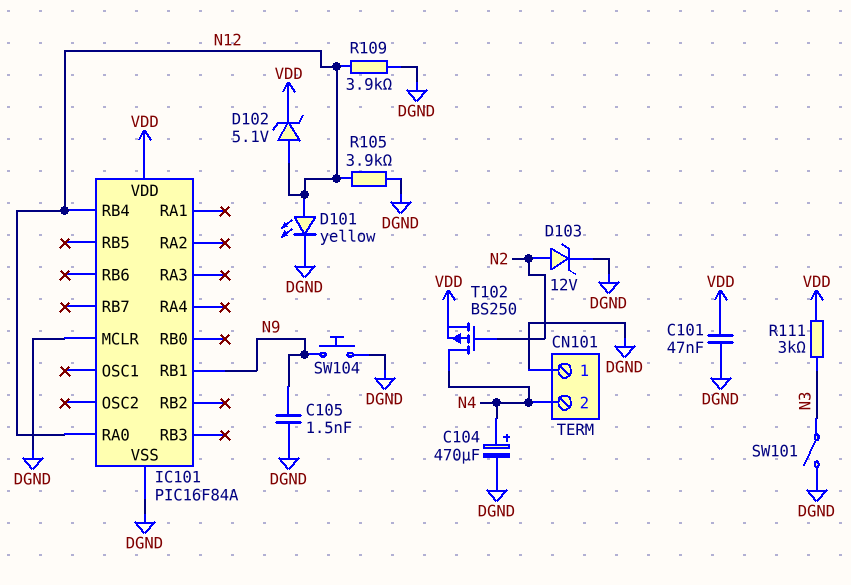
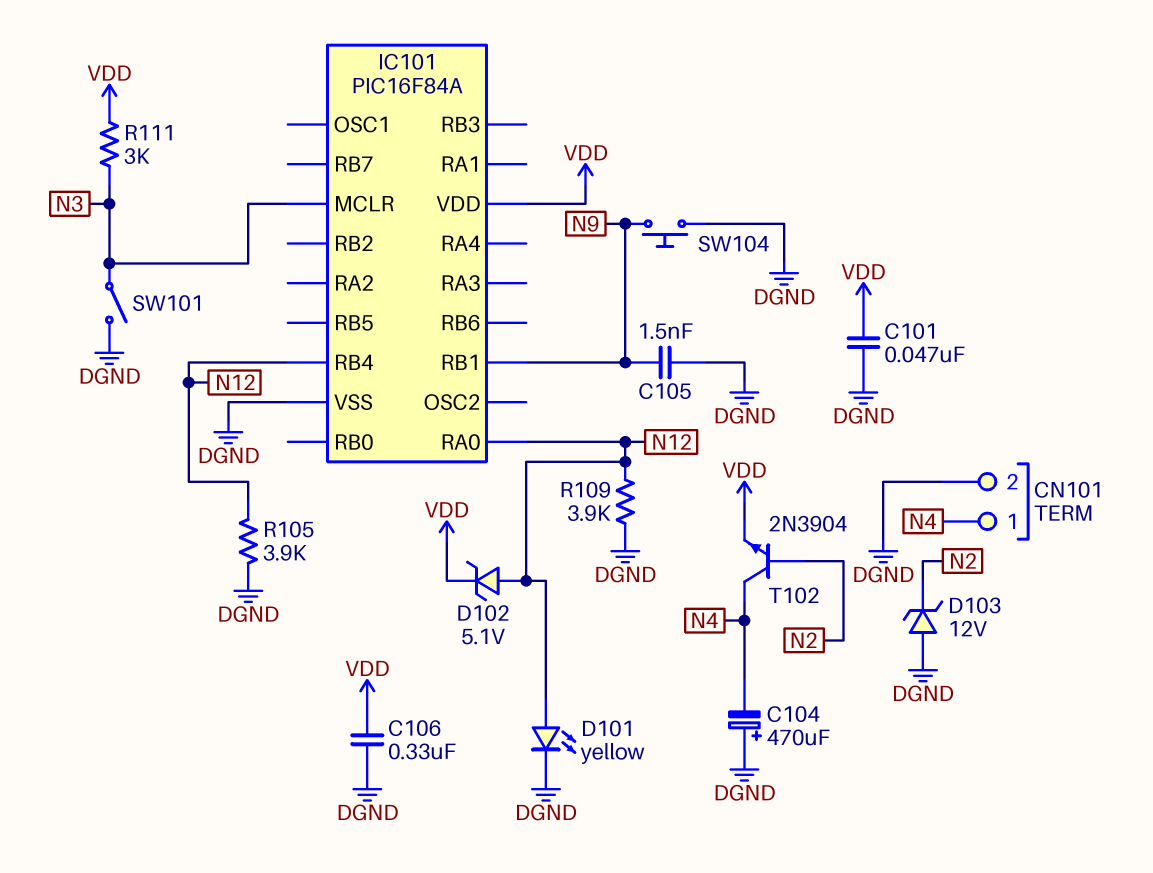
C104: 470uF (plus N4, minus DGND) -> 470uF (plus DGND, minus N4)
C106: none -> 330nF (DGND, VDD)
CN101 pin 1: DGND -> N4
CN101 pin 2: N4 -> DGND
D103: zener 12V (A N2, K DGND) -> zener 12V (A DGND, K N2)
IC101 pin MCLR: DGND -> N3
T102: PMOS BS250 (G N2, D N4, S VDD) -> NPN 2N3904 (B N2, C N4, E VDD)

